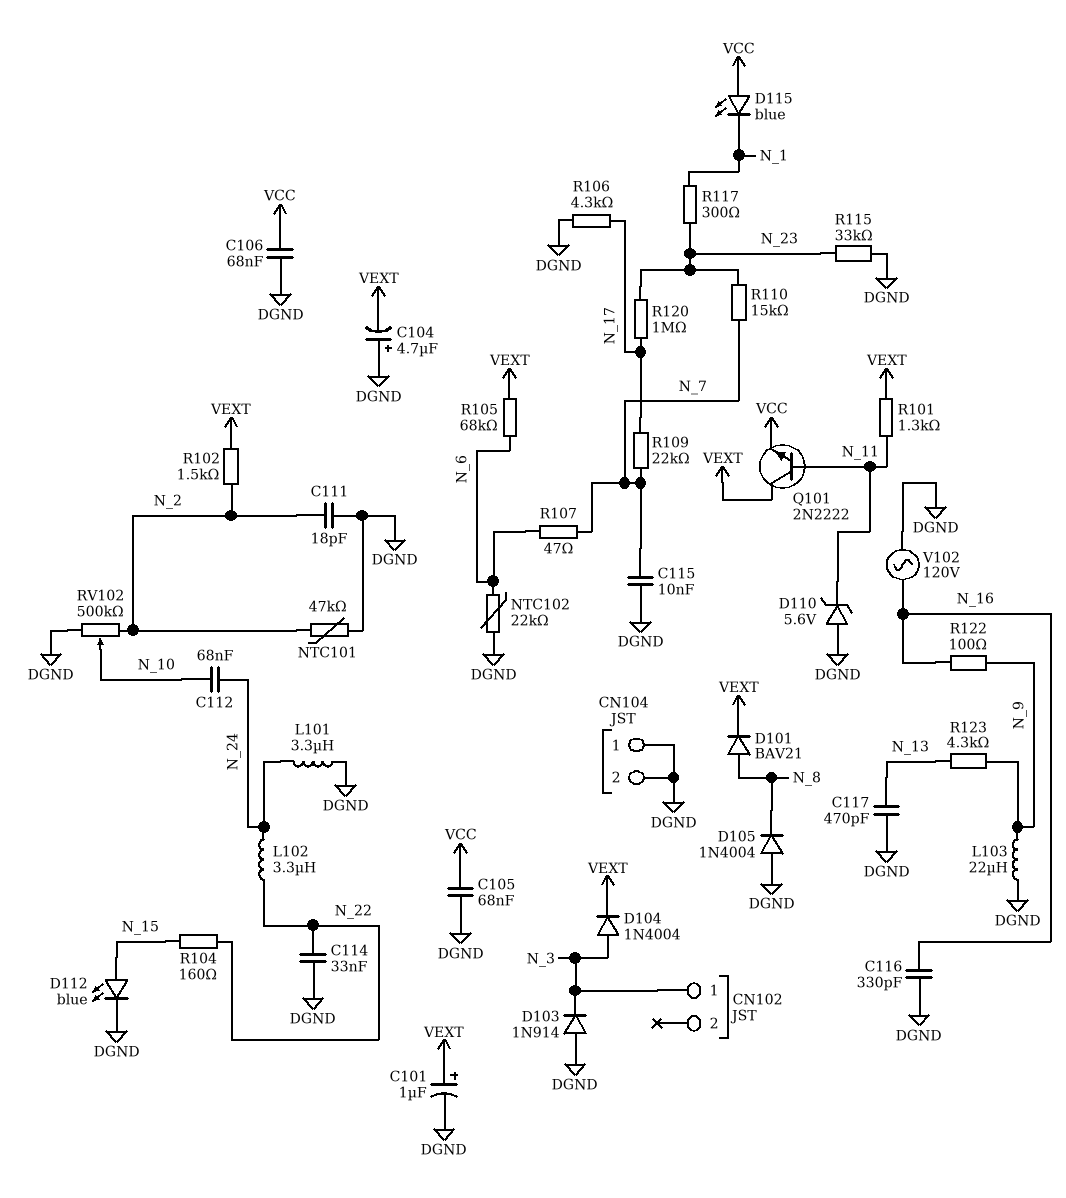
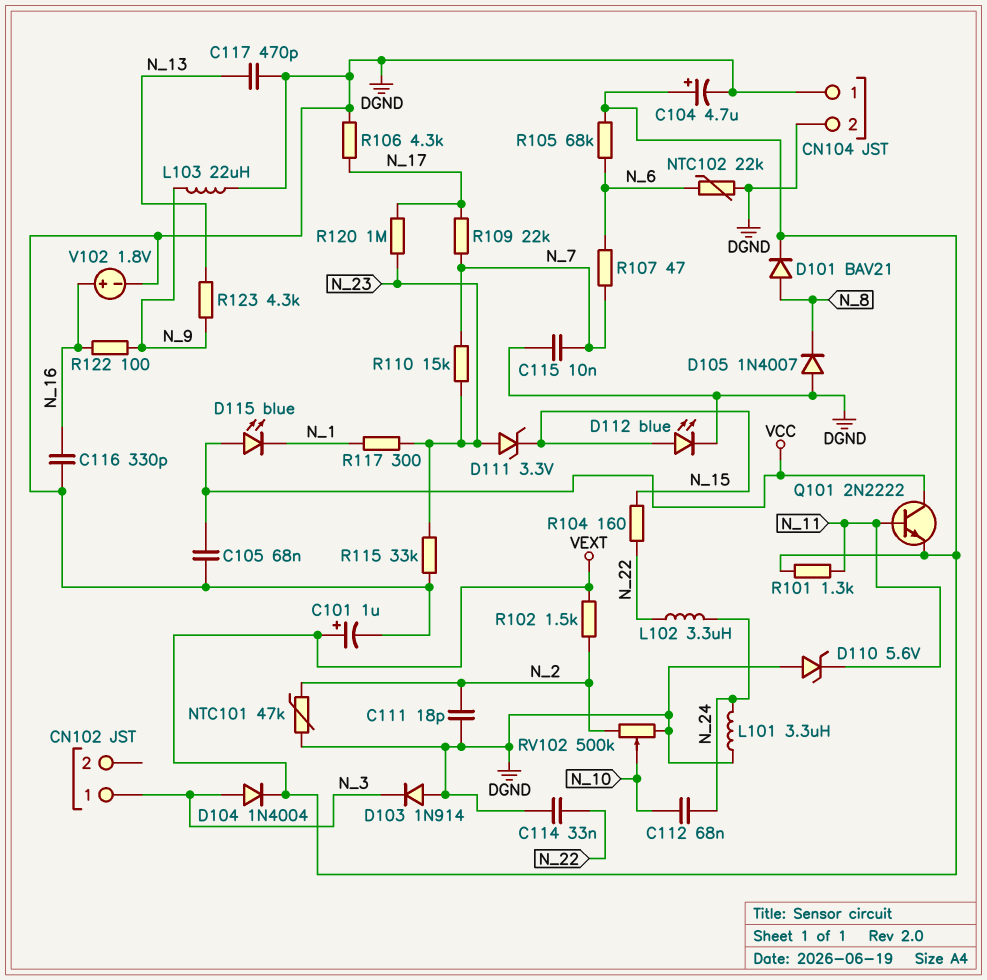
C104: 4.7uF (plus DGND, minus VEXT) -> 4.7uF (plus VEXT, minus DGND)
C106: 68nF (DGND, VCC) -> none
D105: diode 1N4004 (A DGND, K N_8) -> diode 1N4007 (A DGND, K N_8)
D111: none -> zener 3.3V (A N_23, K N_15)
Q101: NPN 2N2222 (B N_11, C VEXT, E VCC) -> NPN 2N2222 (B N_11, C VCC, E VEXT)
V102: AC 120V (DGND, N_16) -> 1.8V (plus N_16, minus DGND)

